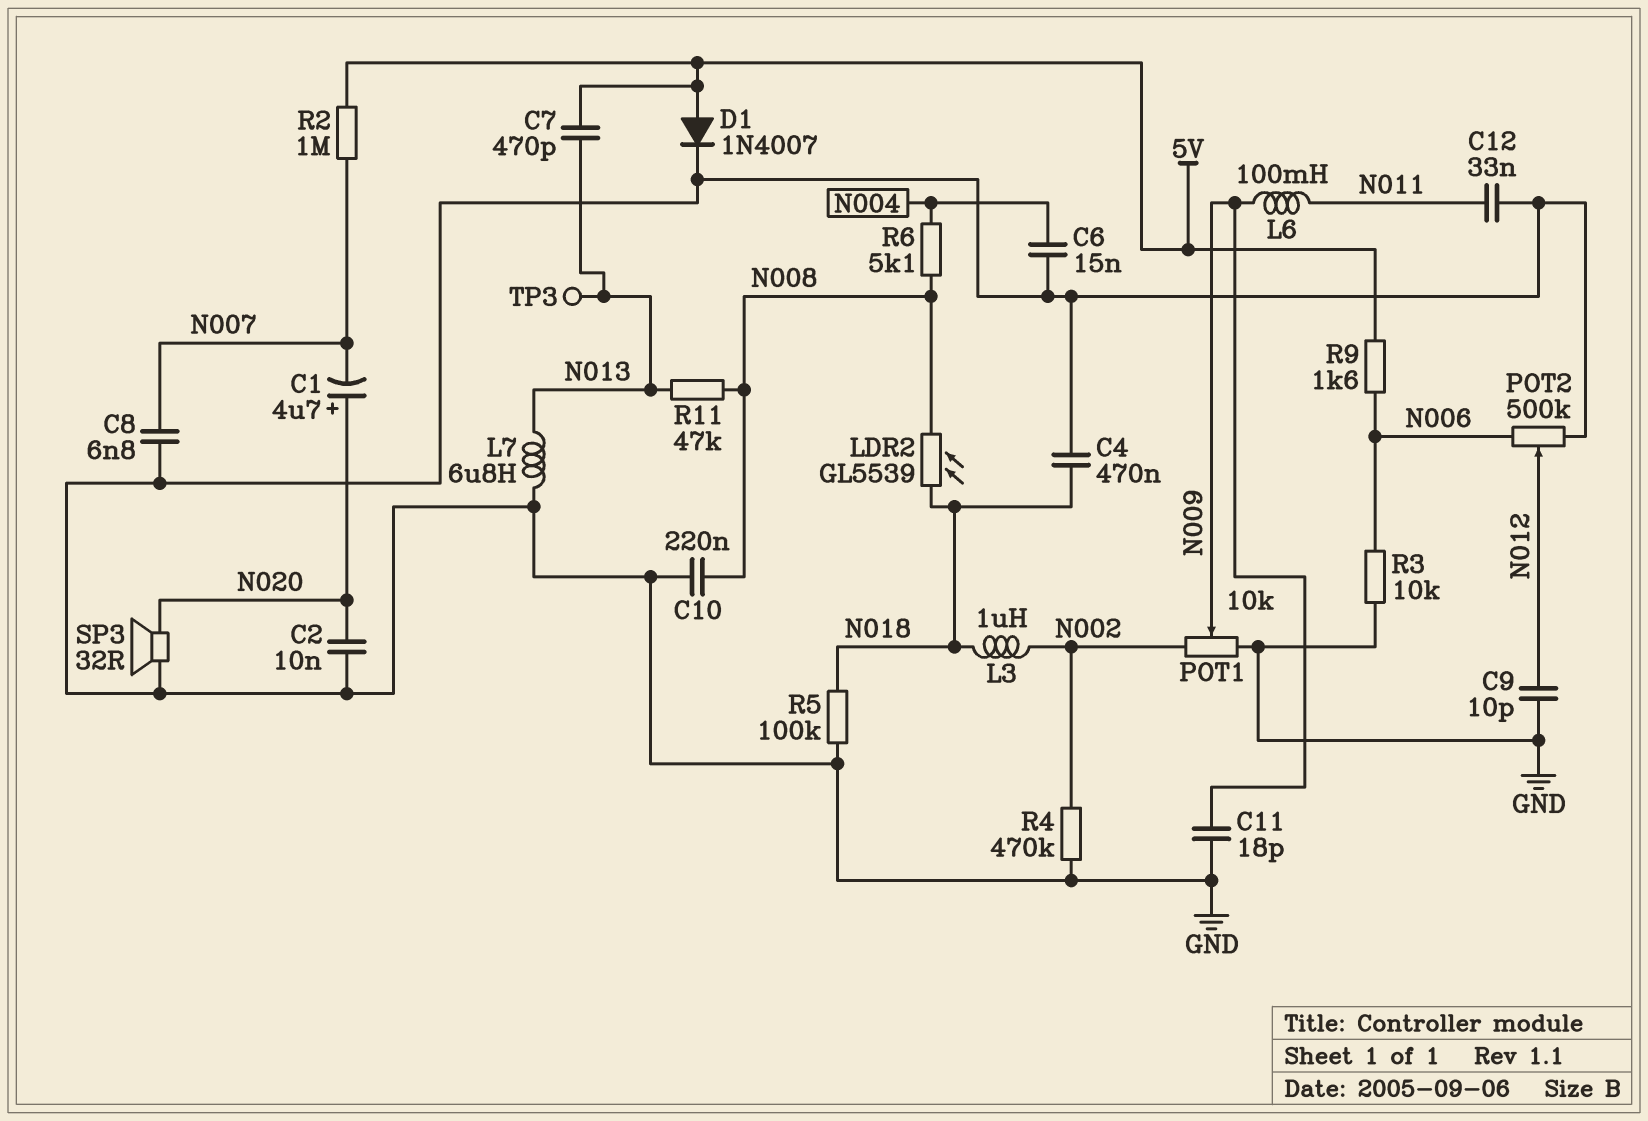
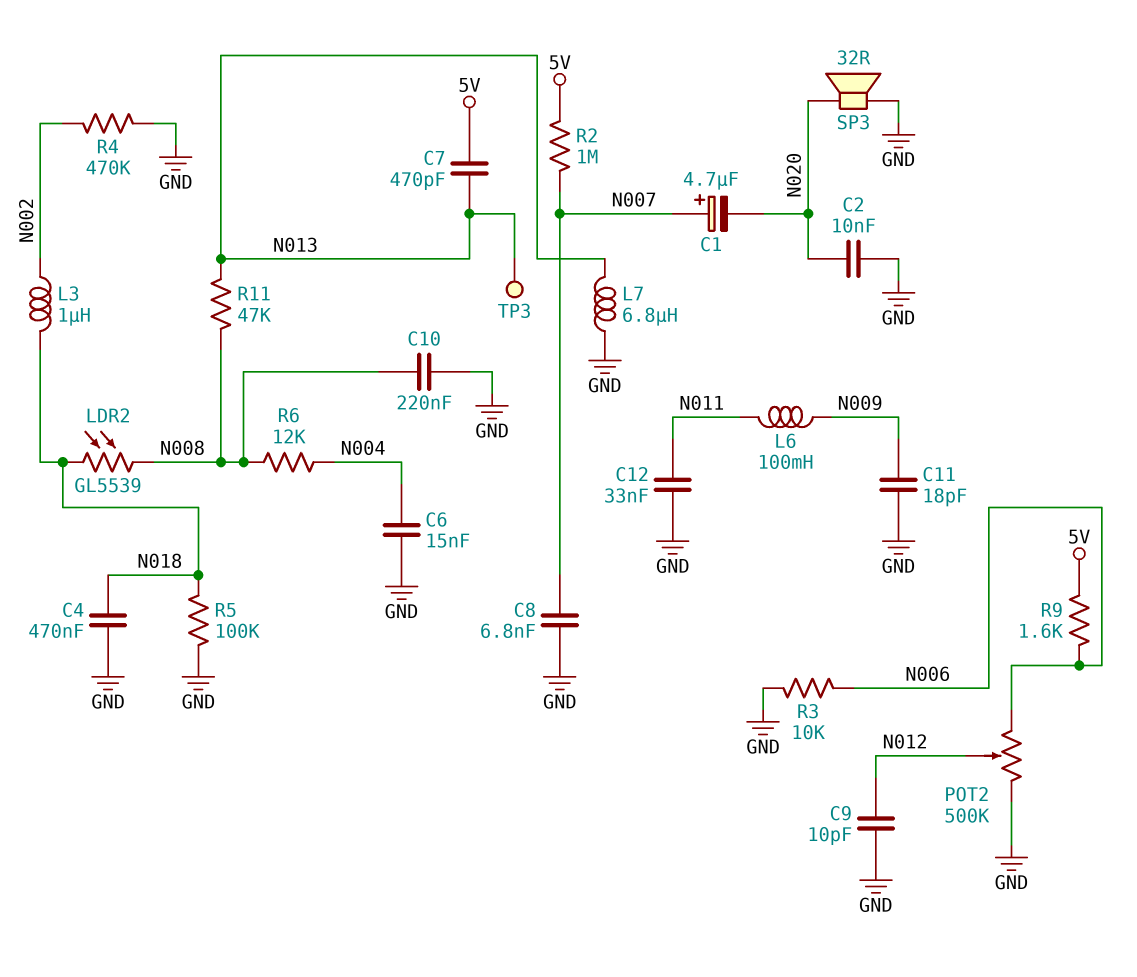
C1: 4.7uF (plus N020, minus N007) -> 4.7uF (plus N007, minus N020)
D1: diode 1N4007 (A 5V, K GND) -> none
POT1: 10k (GND, N002, wiper N009) -> none
R6: 5.1k (N004, N008) -> 12k (N004, N008)

